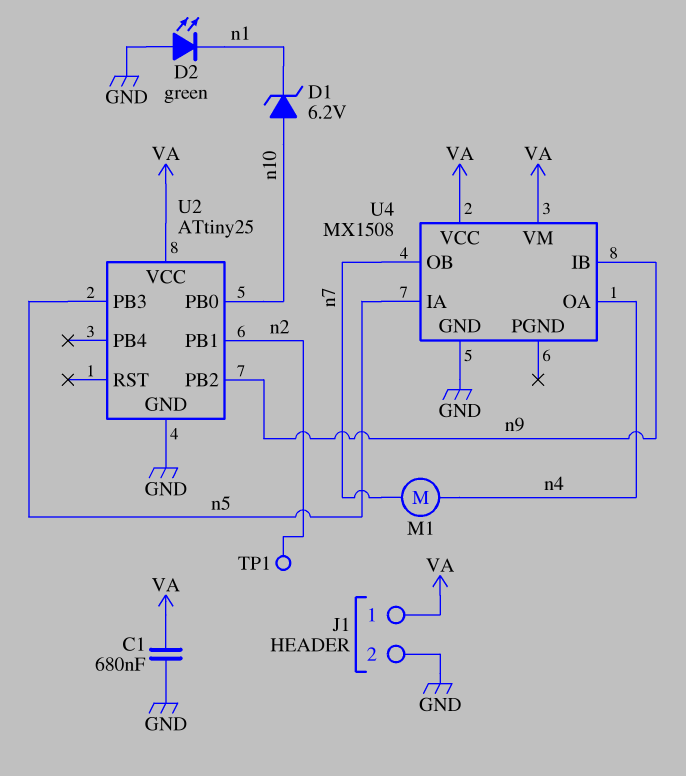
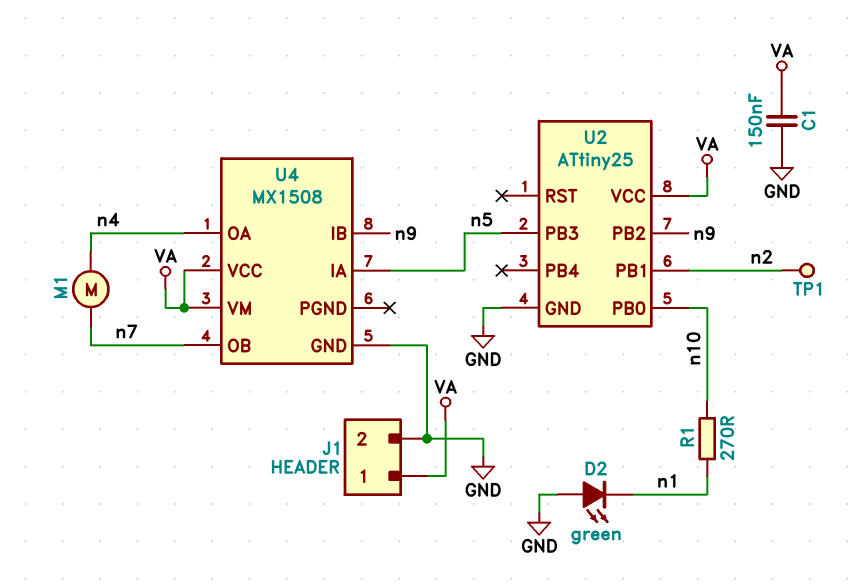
C1: 680nF (GND, VA) -> 150nF (GND, VA)
D1: zener 6.2V (A n10, K n1) -> none
R1: none -> 270 (n1, n10)

